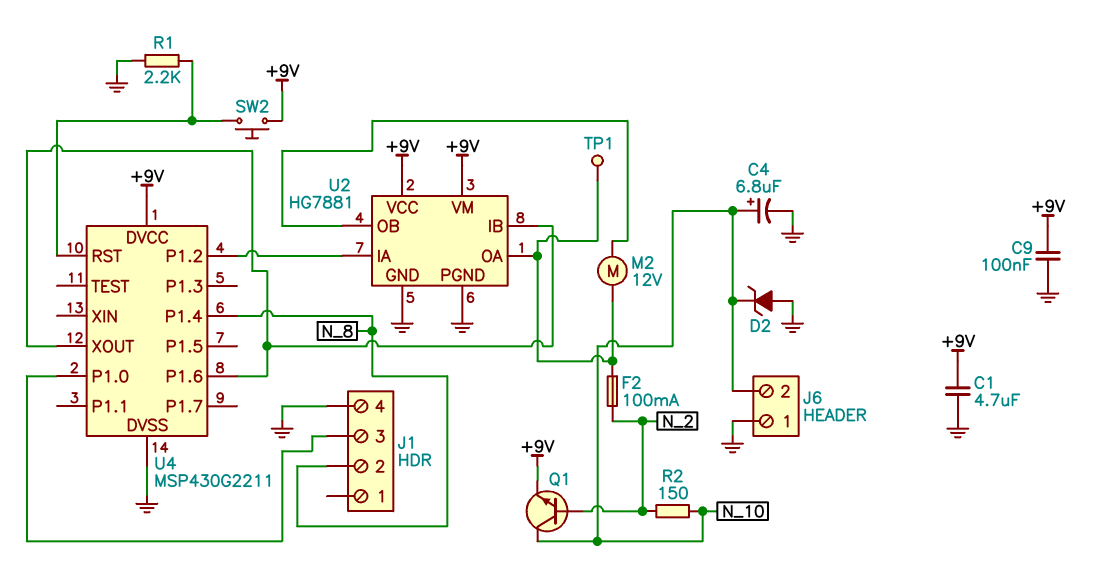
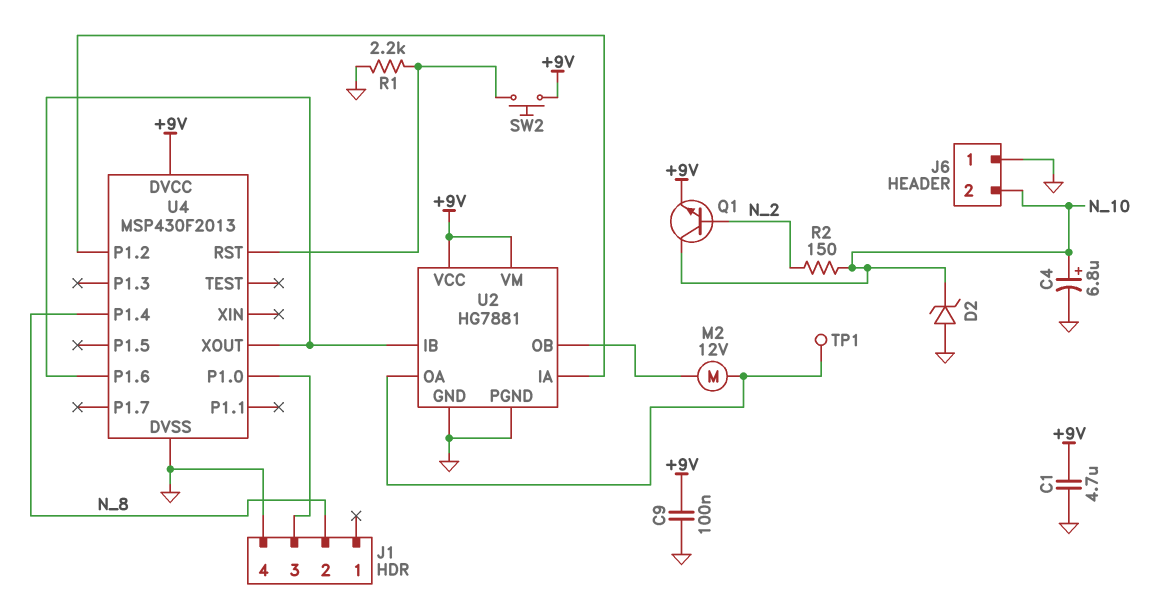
F2: 100mA (N_2, U2/OA) -> none
U4: MSP430G2211 -> MSP430F2013

